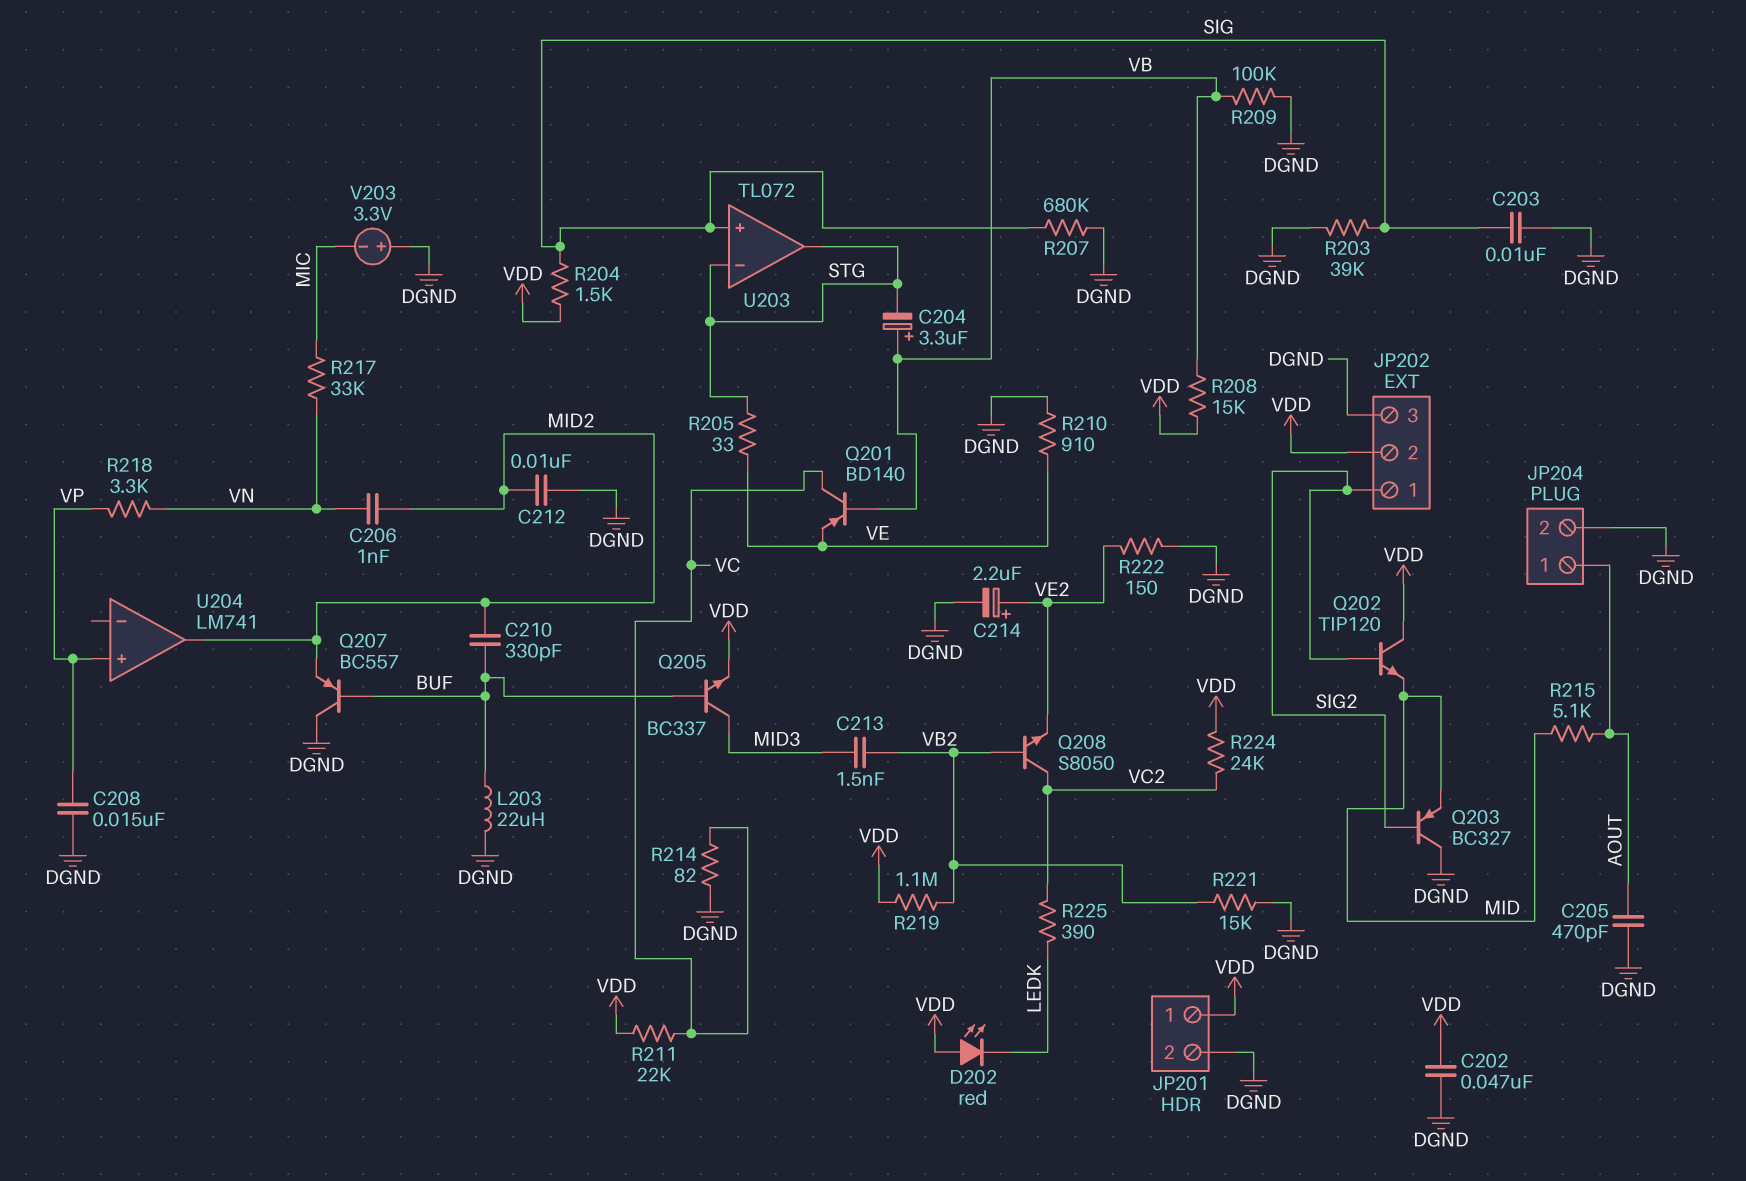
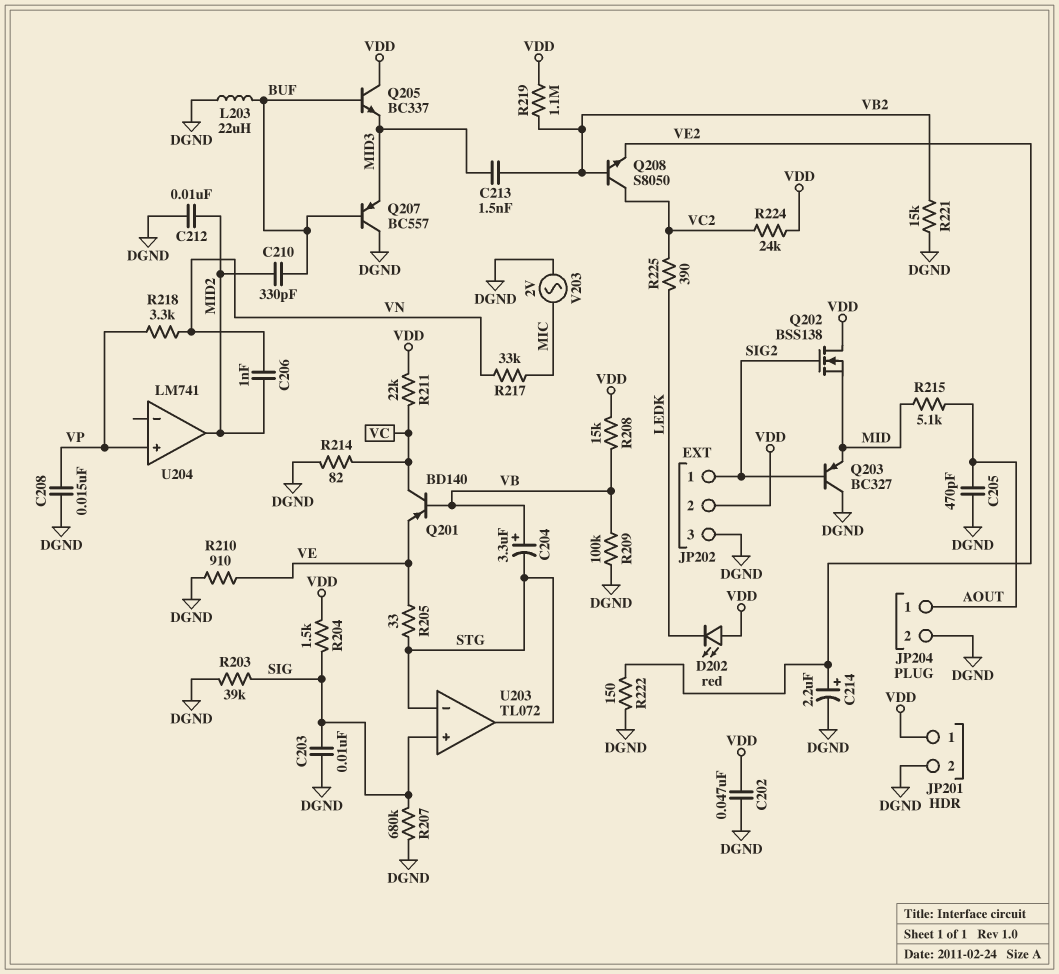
Q202: NPN TIP120 (B SIG2, C VDD, E MID) -> NMOS BSS138 (G SIG2, D VDD, S MID)
Q205: NPN BC337 (B BUF, C MID3, E VDD) -> NPN BC337 (B BUF, C VDD, E MID3)
Q207: PNP BC557 (B BUF, C DGND, E MID2) -> PNP BC557 (B BUF, C DGND, E MID3)
V203: 3.3V (plus DGND, minus MIC) -> AC 2V (DGND, MIC)

